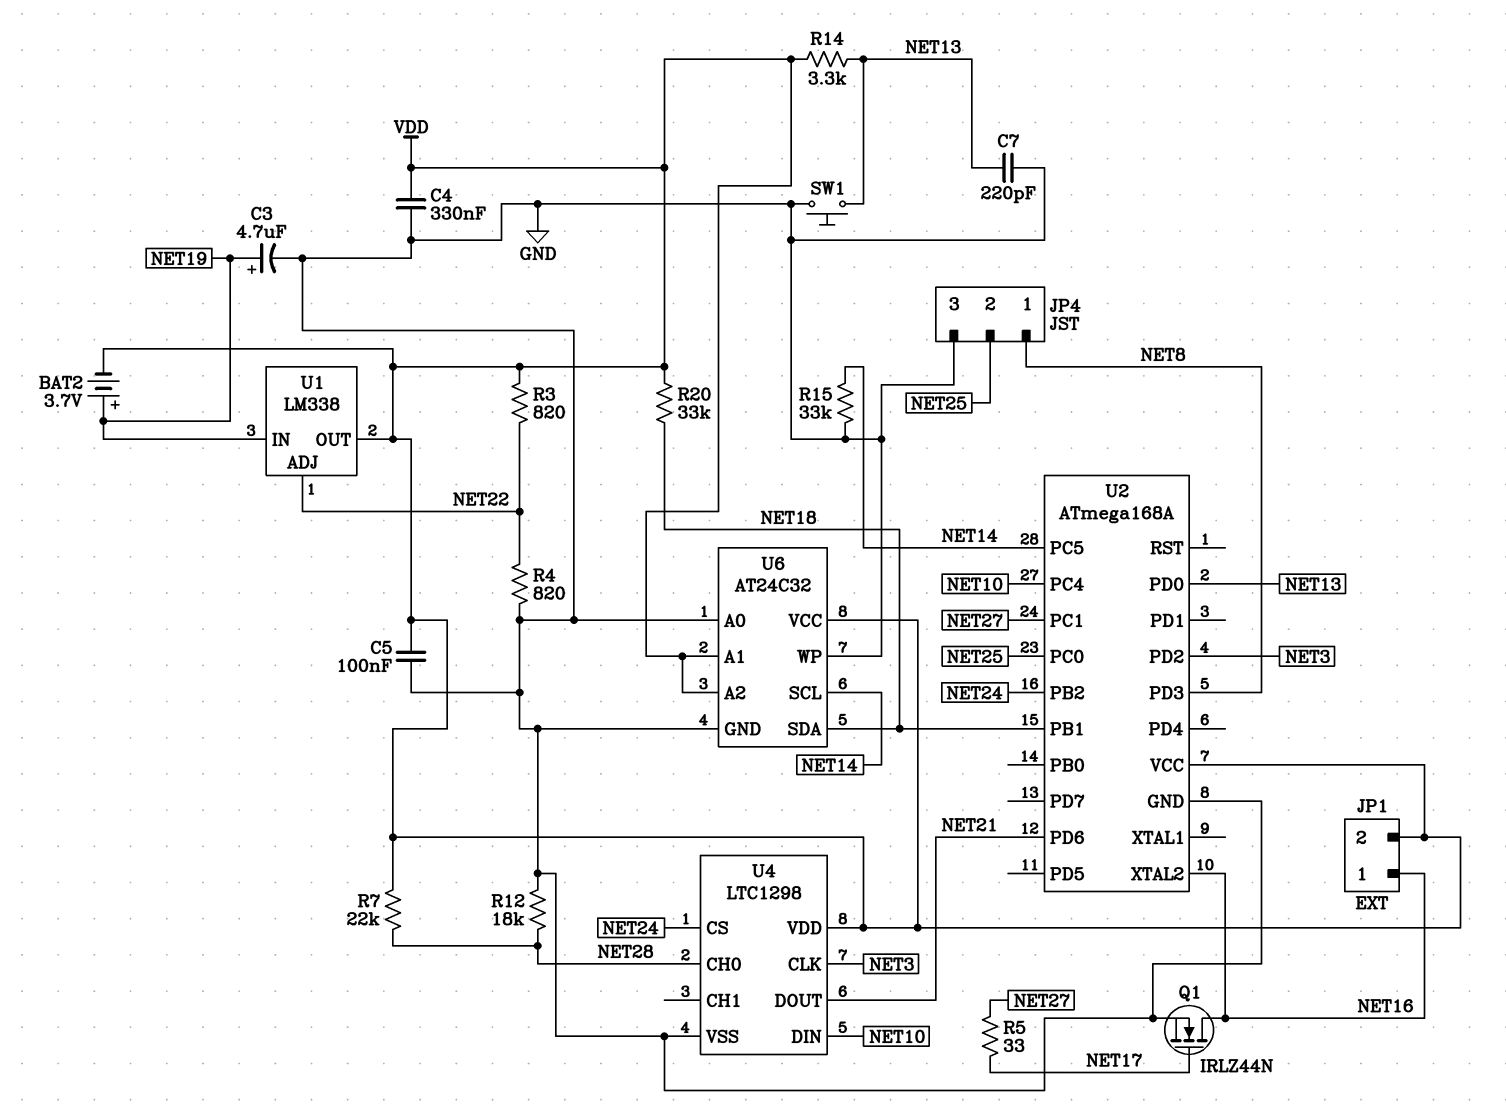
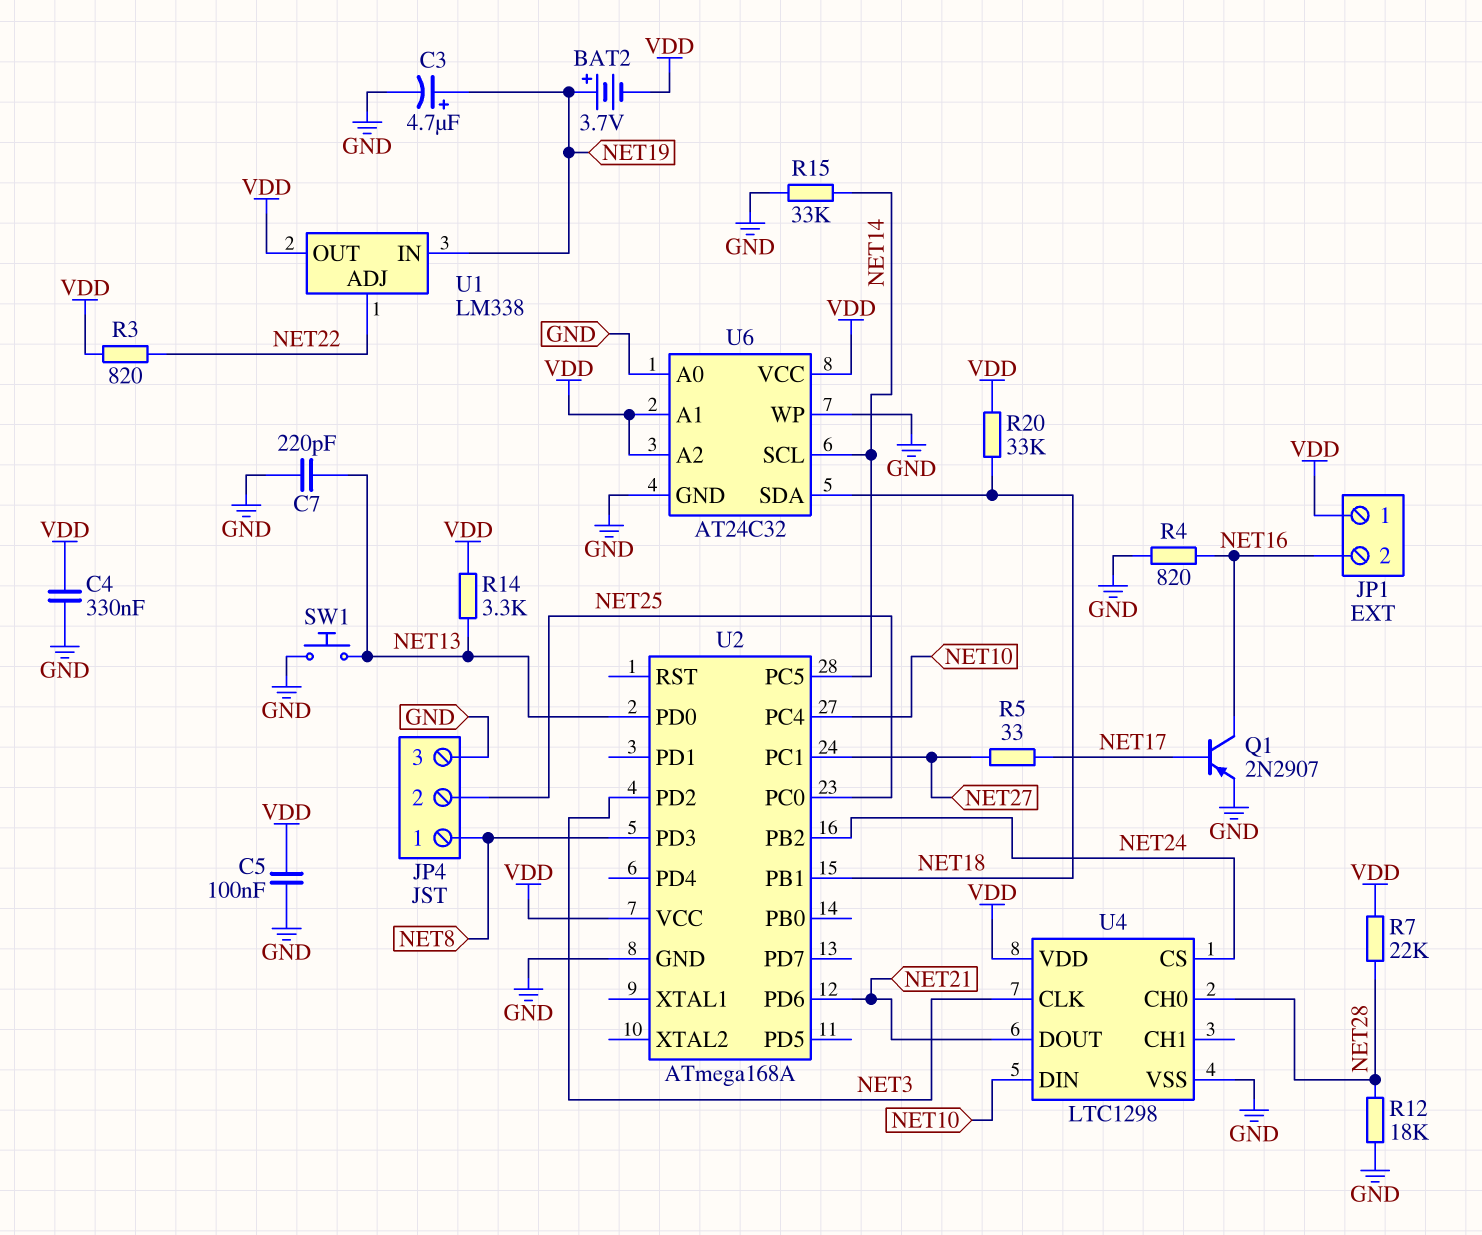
JP1 pin 1: NET16 -> VDD
JP1 pin 2: VDD -> NET16
Q1: NMOS IRLZ44N (G NET17, D NET16, S GND) -> PNP 2N2907 (B NET17, C NET16, E GND)
R4: 820 (GND, NET22) -> 820 (GND, NET16)
U2 pin XTAL2: NET16 -> none

